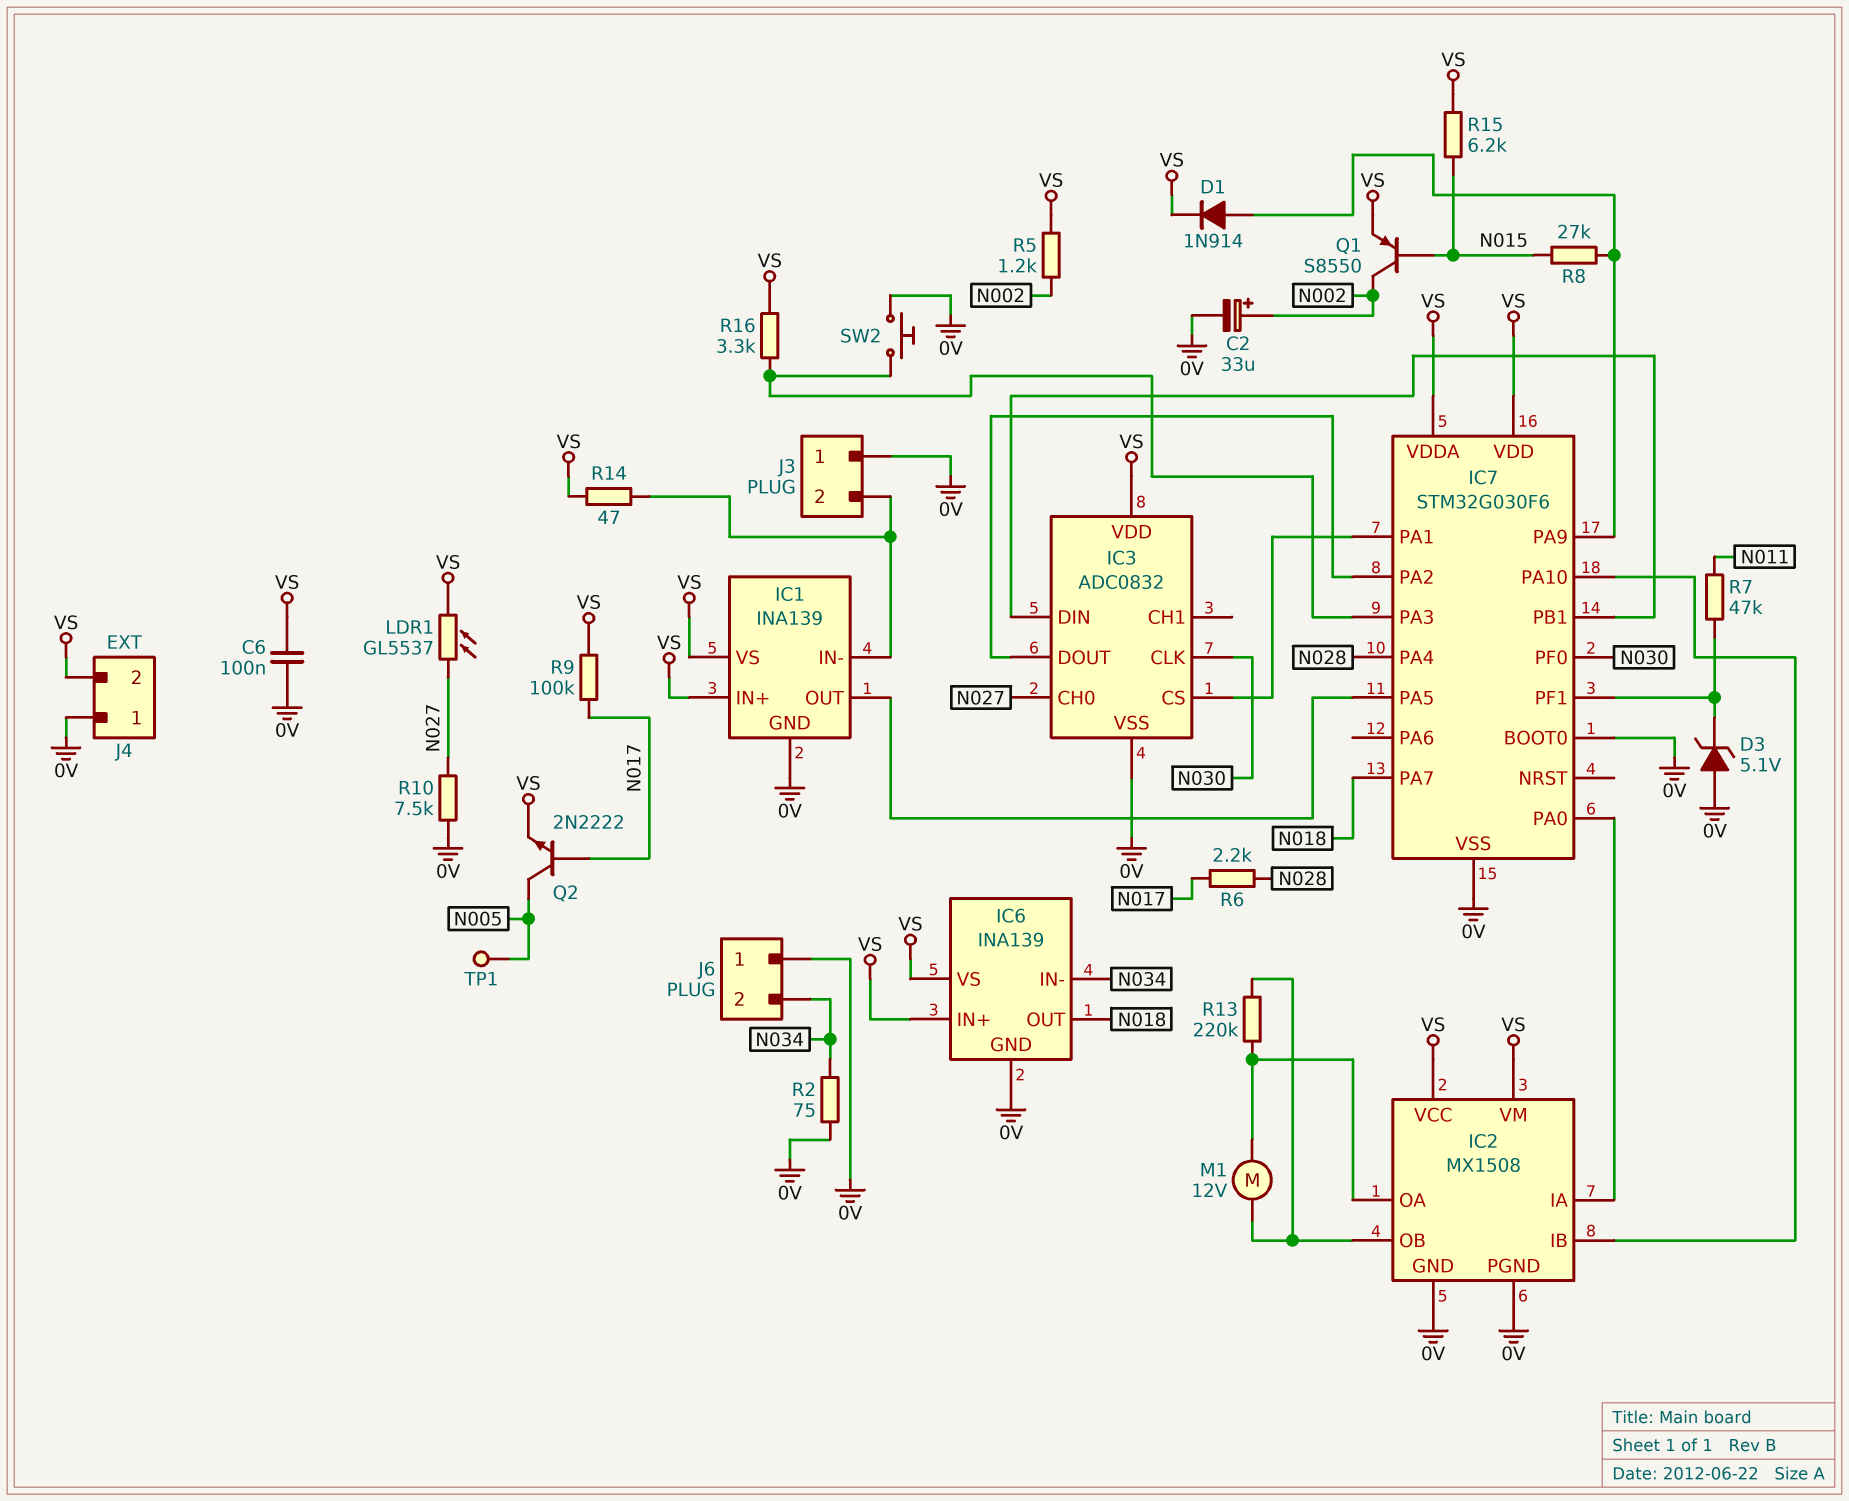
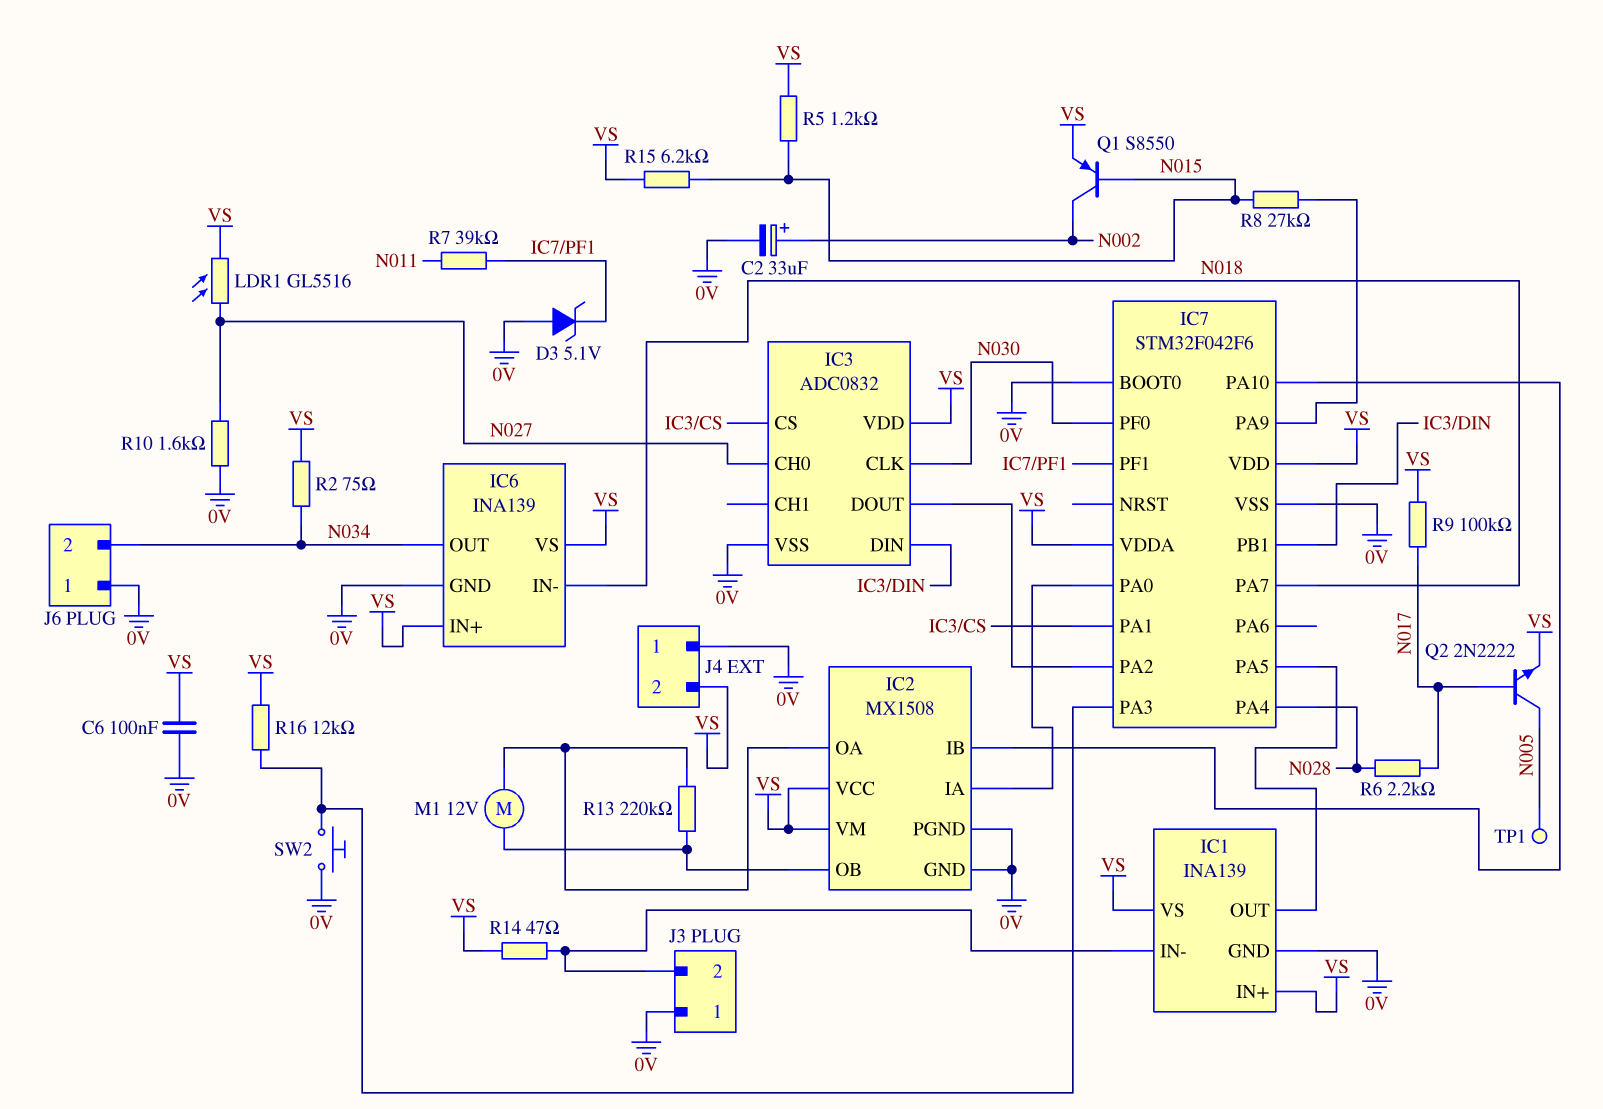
D1: diode 1N914 (A IC7/PA9, K VS) -> none
IC6 pin IN-: N034 -> N018
IC6 pin OUT: N018 -> N034
IC7: STM32G030F6 -> STM32F042F6
LDR1: GL5537 (N027, VS) -> GL5516 (N027, VS)
R2: 75 (0V, N034) -> 75 (N034, VS)
R5: 1.2k (N002, VS) -> 1.2k (N015, VS)
R7: 47k (IC7/PF1, N011) -> 39k (IC7/PF1, N011)
R10: 7.5k (0V, N027) -> 1.6k (0V, N027)
R16: 3.3k (IC7/PA3, VS) -> 12k (IC7/PA3, VS)

